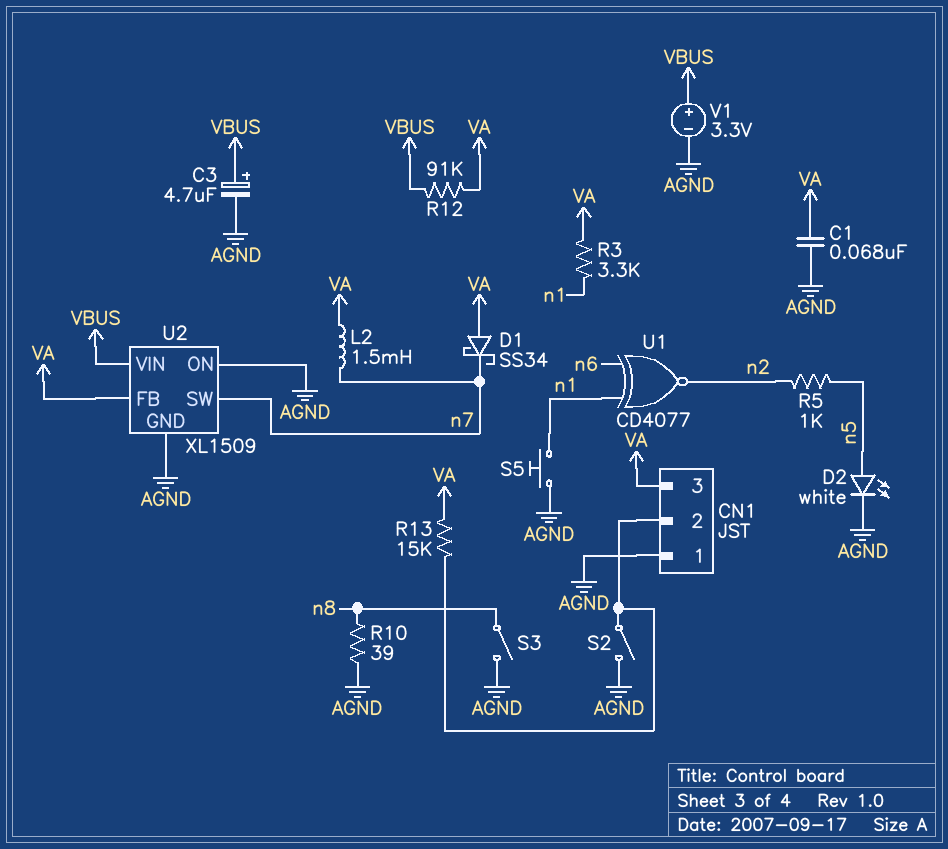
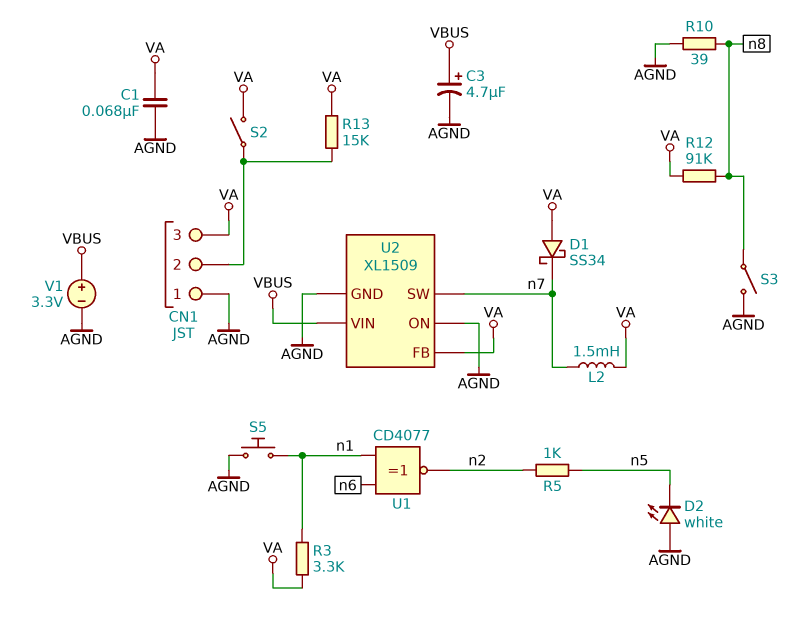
D2: LED white (A n5, K AGND) -> LED white (A AGND, K n5)
R12: 91k (VA, VBUS) -> 91k (VA, n8)
S2: switch (AGND, CN1/2) -> switch (CN1/2, VA)

